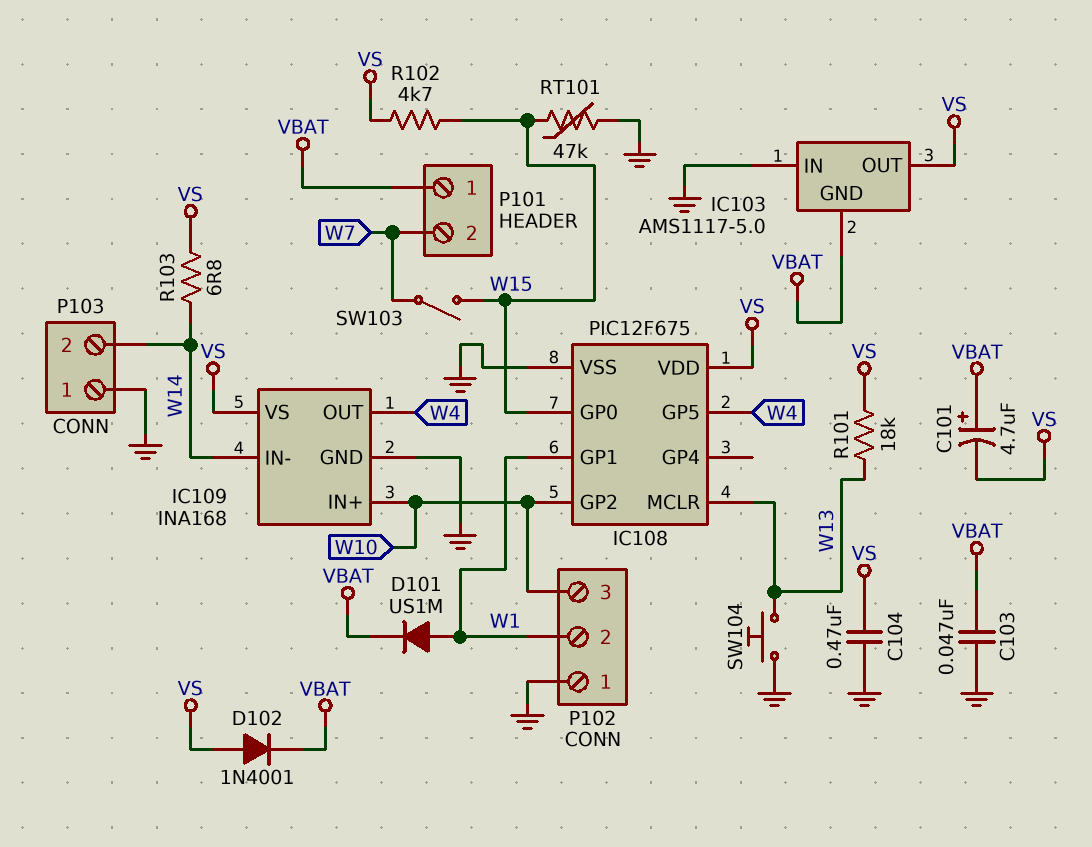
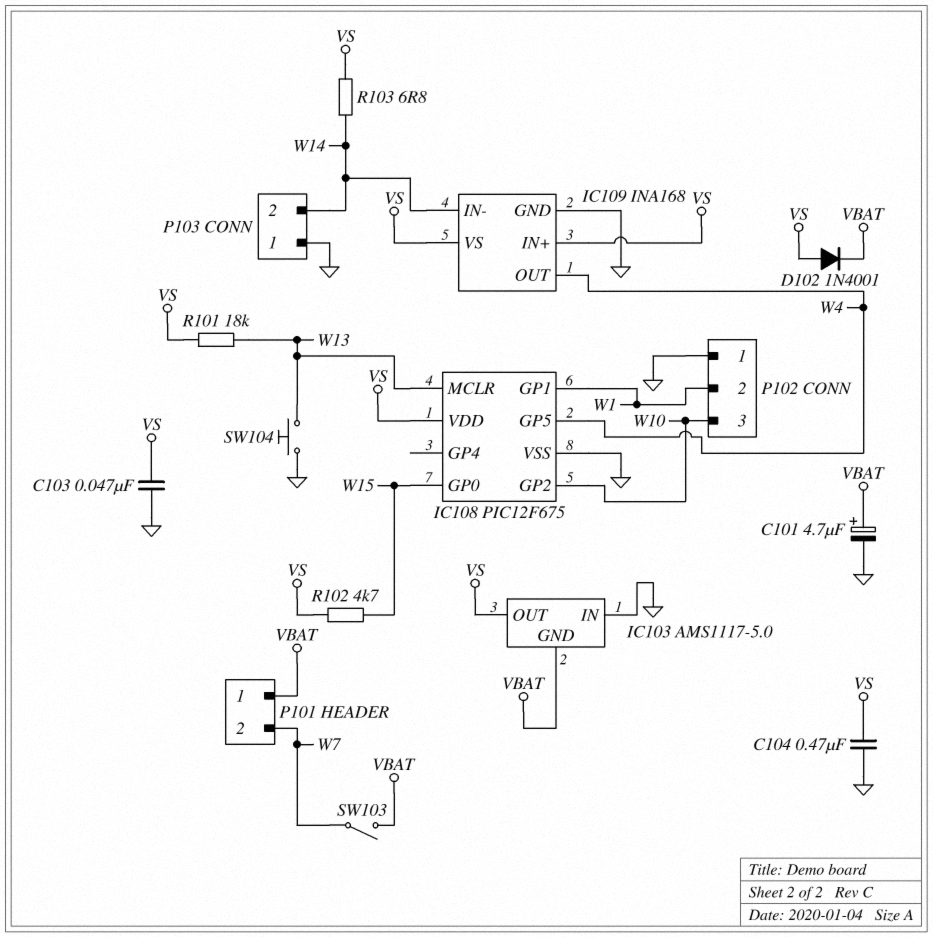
C101: 4.7uF (plus VBAT, minus VS) -> 4.7uF (plus VBAT, minus GND)
C103: 47nF (GND, VBAT) -> 47nF (GND, VS)
D101: diode US1M (A W1, K VBAT) -> none
IC109 pin IN+: W10 -> VS
RT101: 47k (GND, W15) -> none
SW103: switch (W7, W15) -> switch (VBAT, W7)

